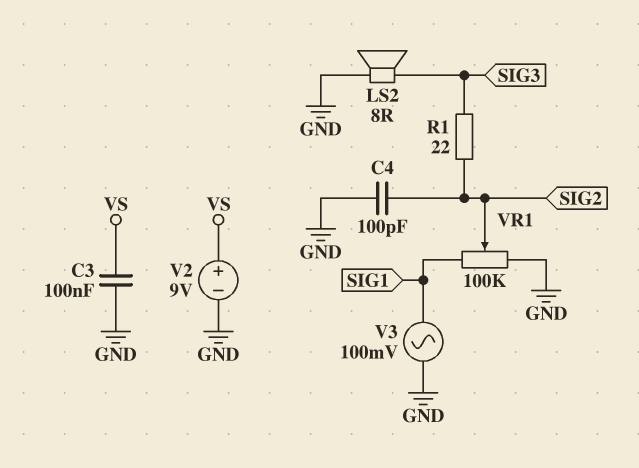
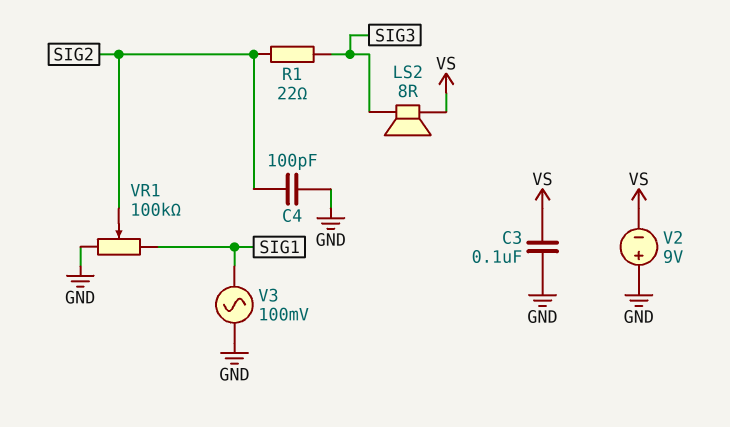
LS2: speaker 8R (GND, SIG3) -> speaker 8R (SIG3, VS)
V2: 9V (plus VS, minus GND) -> 9V (plus GND, minus VS)

